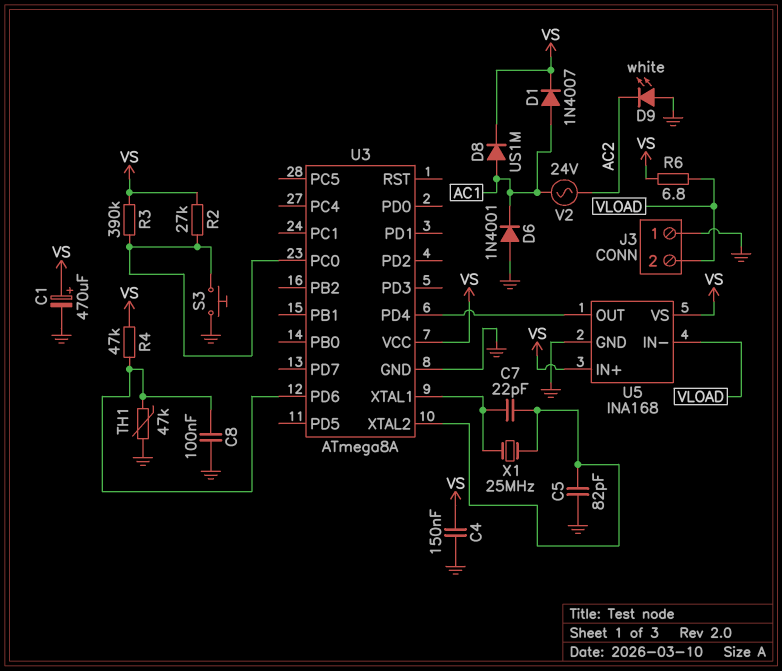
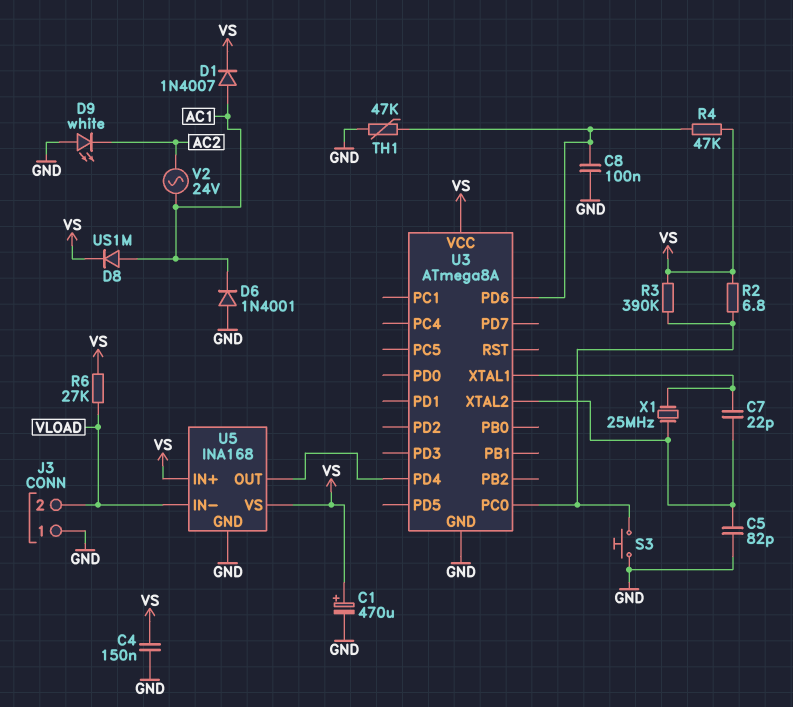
R2: 27k (U3/PC0, VS) -> 6.8 (U3/PC0, VS)
R6: 6.8 (VLOAD, VS) -> 27k (VLOAD, VS)

